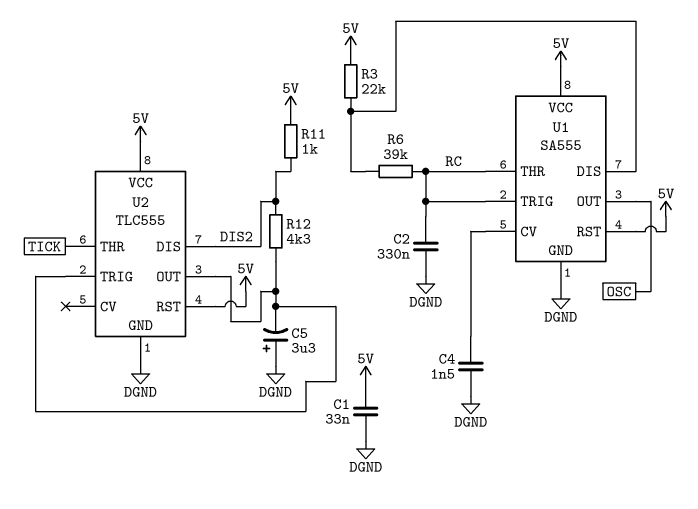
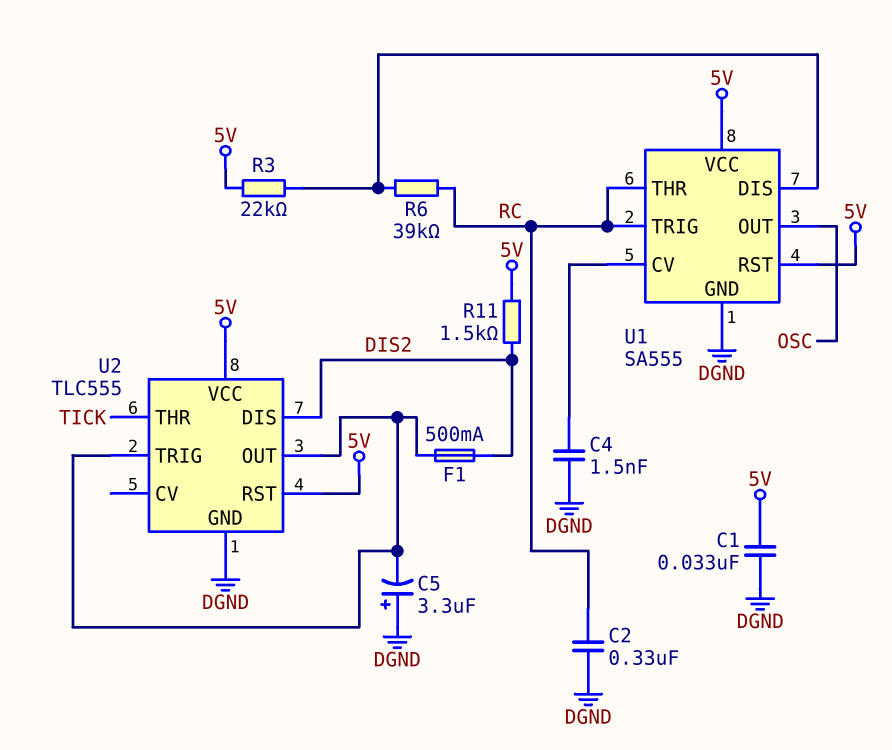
F1: none -> 500mA (DIS2, U2/OUT)
R11: 1k (5V, DIS2) -> 1.5k (5V, DIS2)
R12: 4.3k (DIS2, U2/OUT) -> none

